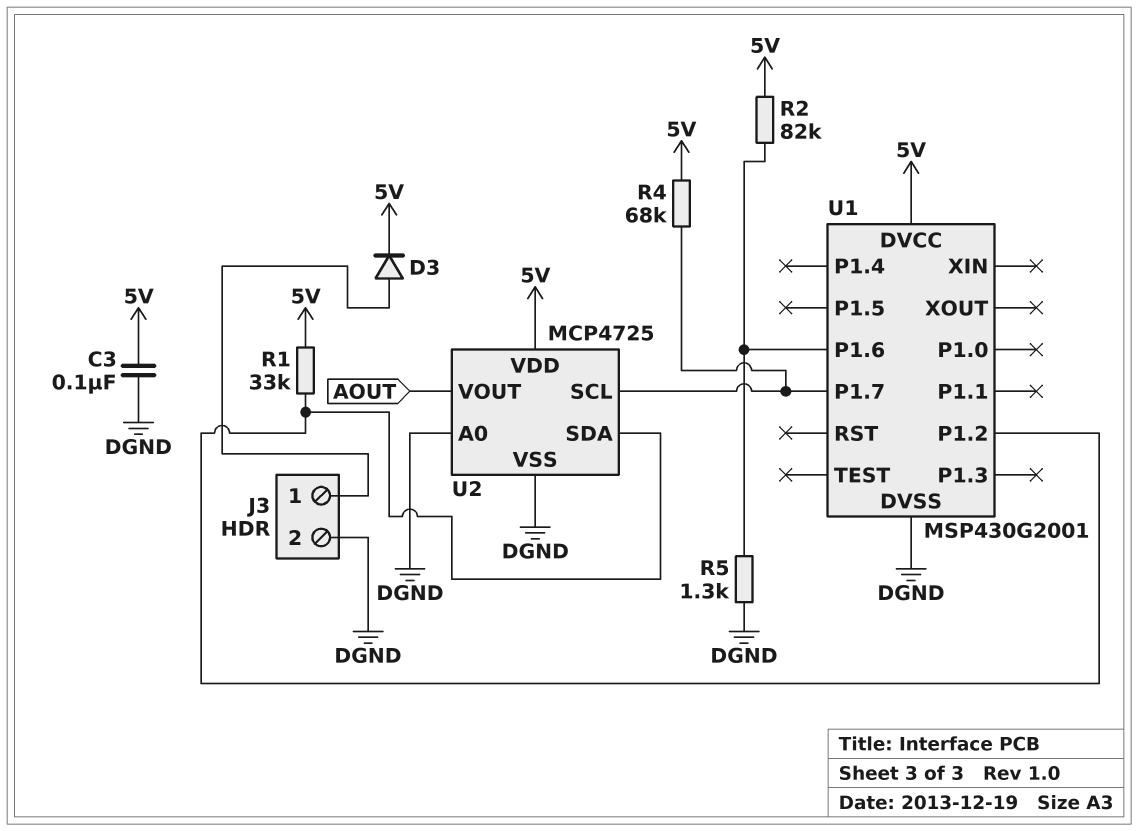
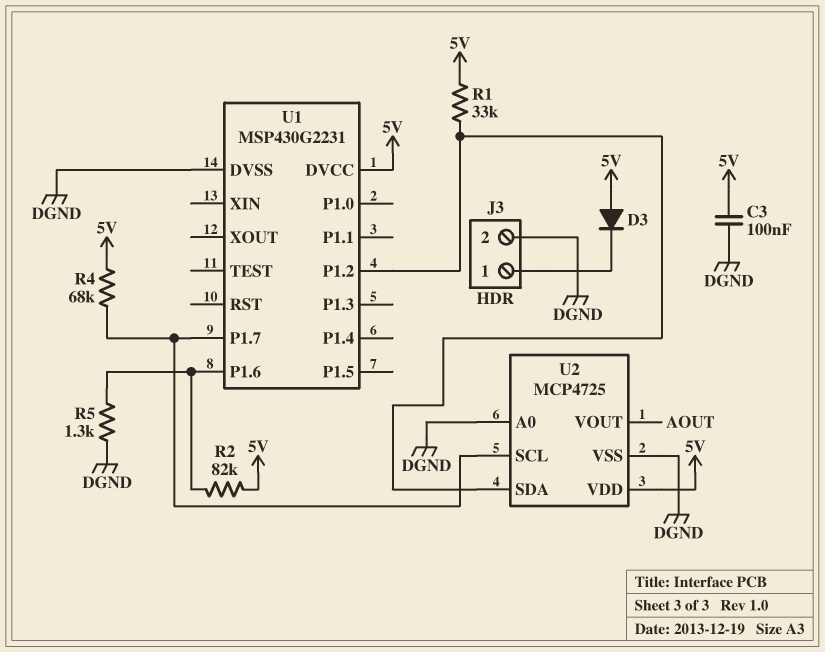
D3: diode (A J3/1, K 5V) -> diode (A 5V, K J3/1)
U1: MSP430G2001 -> MSP430G2231

